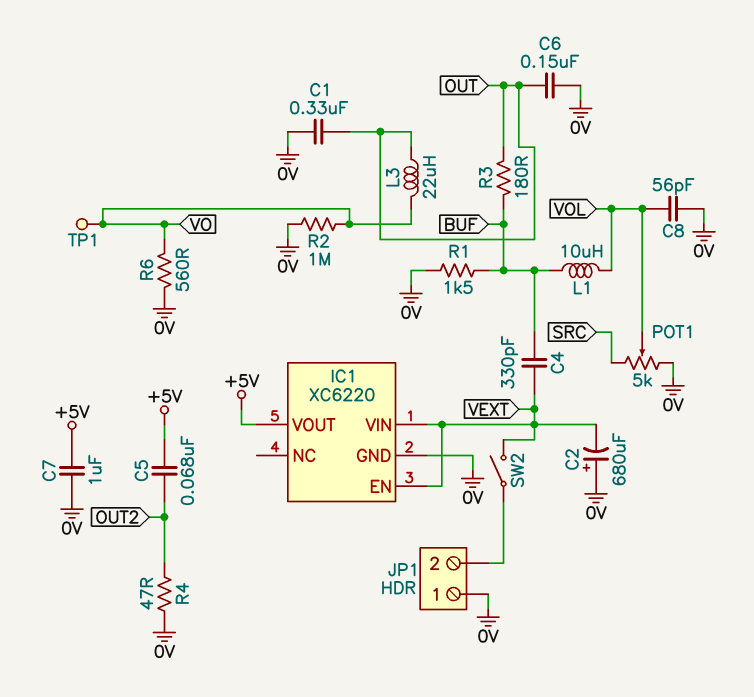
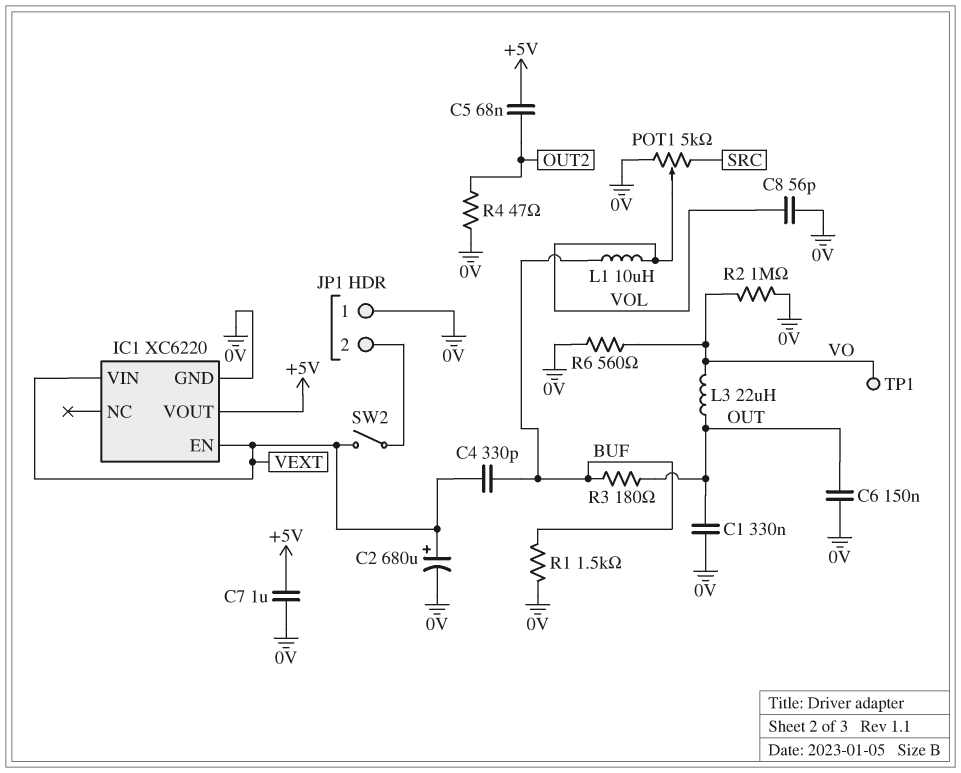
C2: 680uF (plus 0V, minus VEXT) -> 680uF (plus VEXT, minus 0V)

